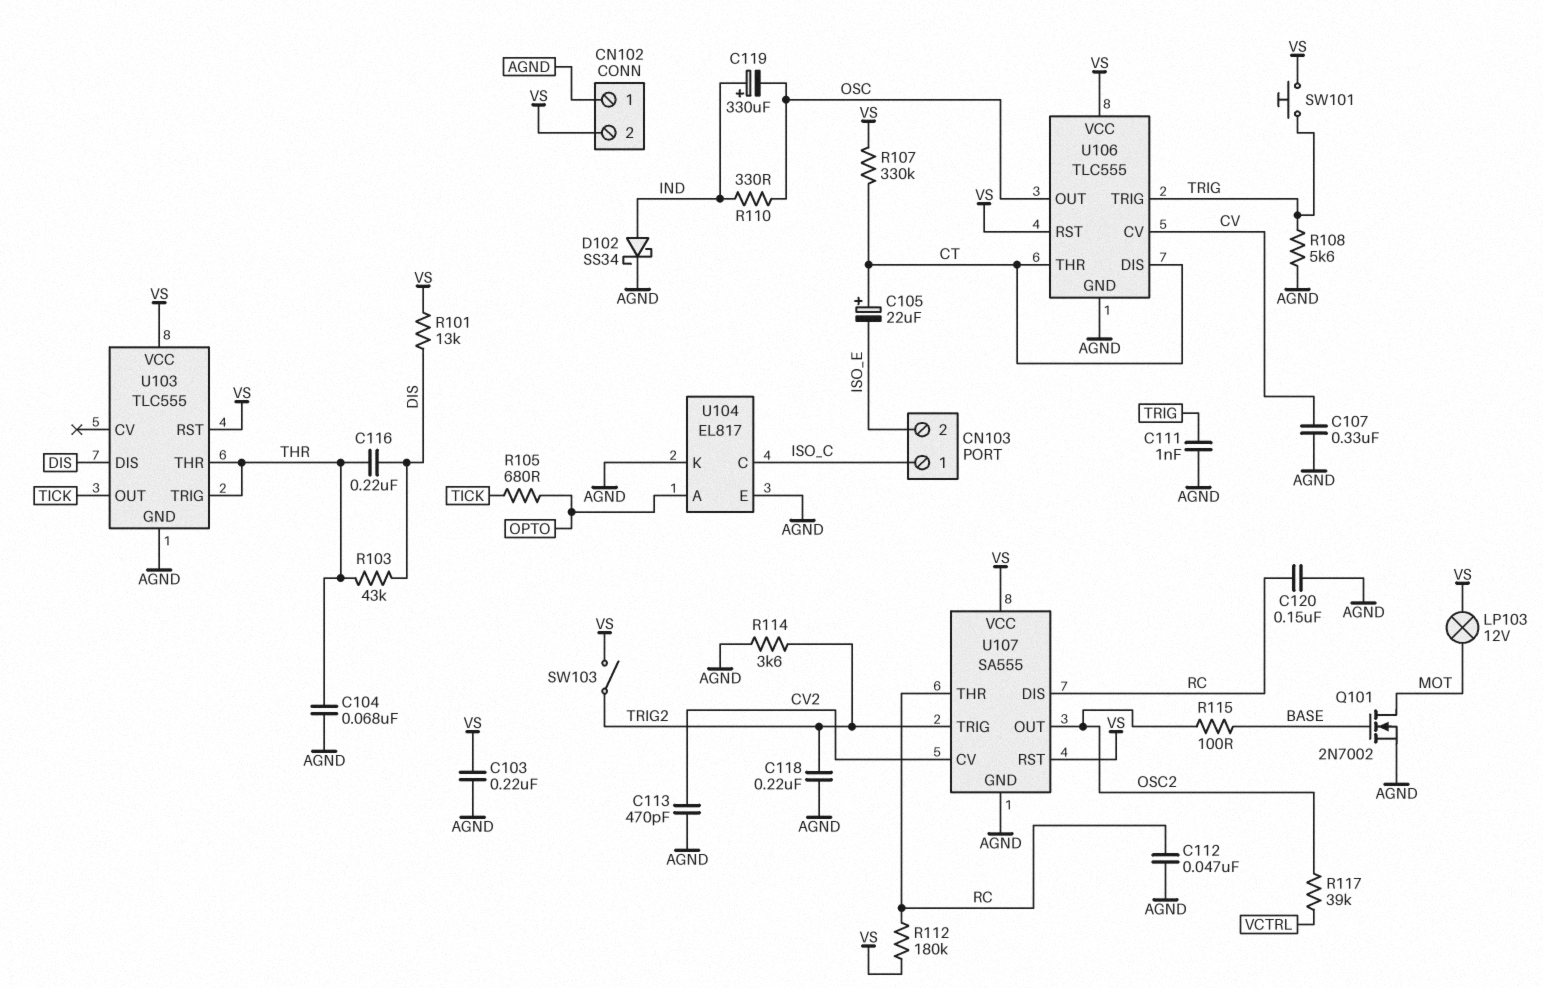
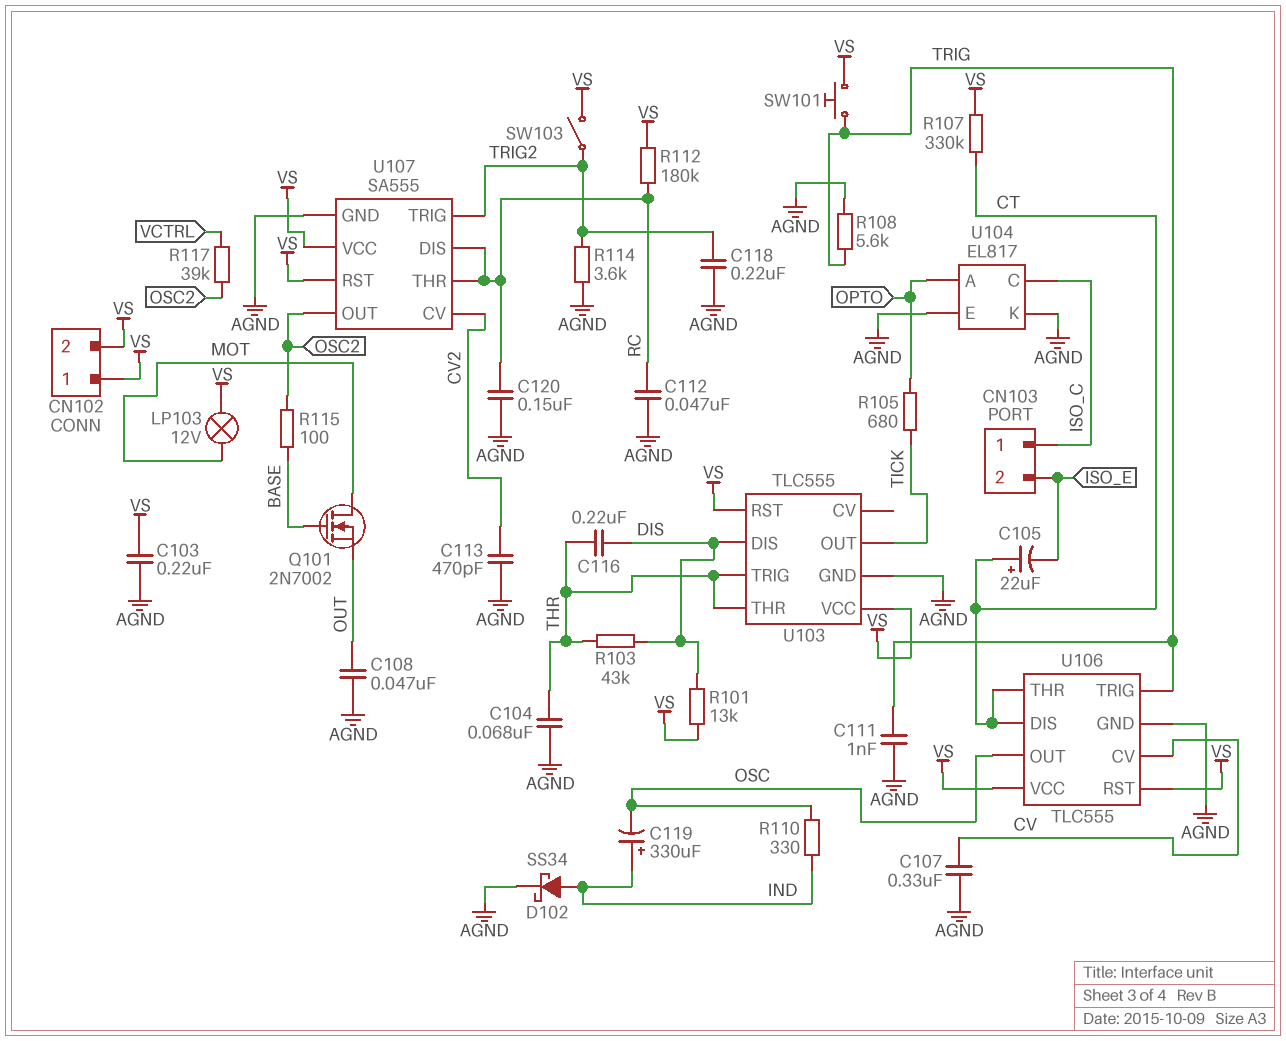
C108: none -> 47nF (AGND, OUT)
CN102 pin 1: AGND -> VS
Q101: NMOS 2N7002 (G BASE, D MOT, S AGND) -> NMOS 2N7002 (G BASE, D MOT, S OUT)

